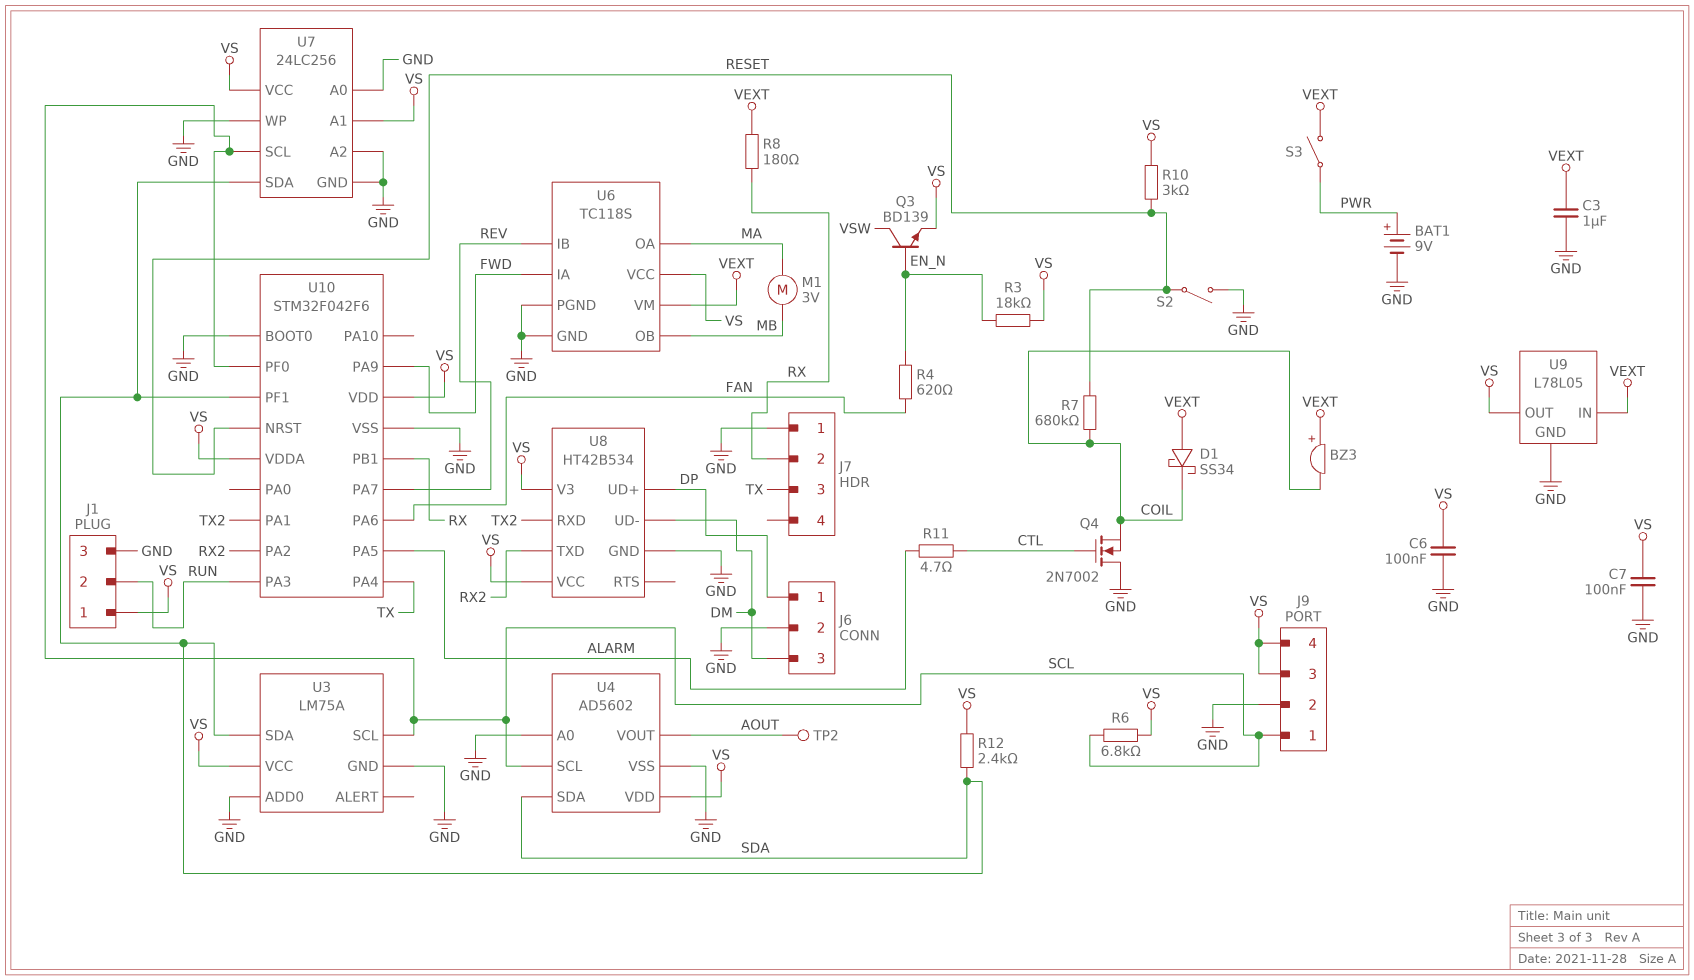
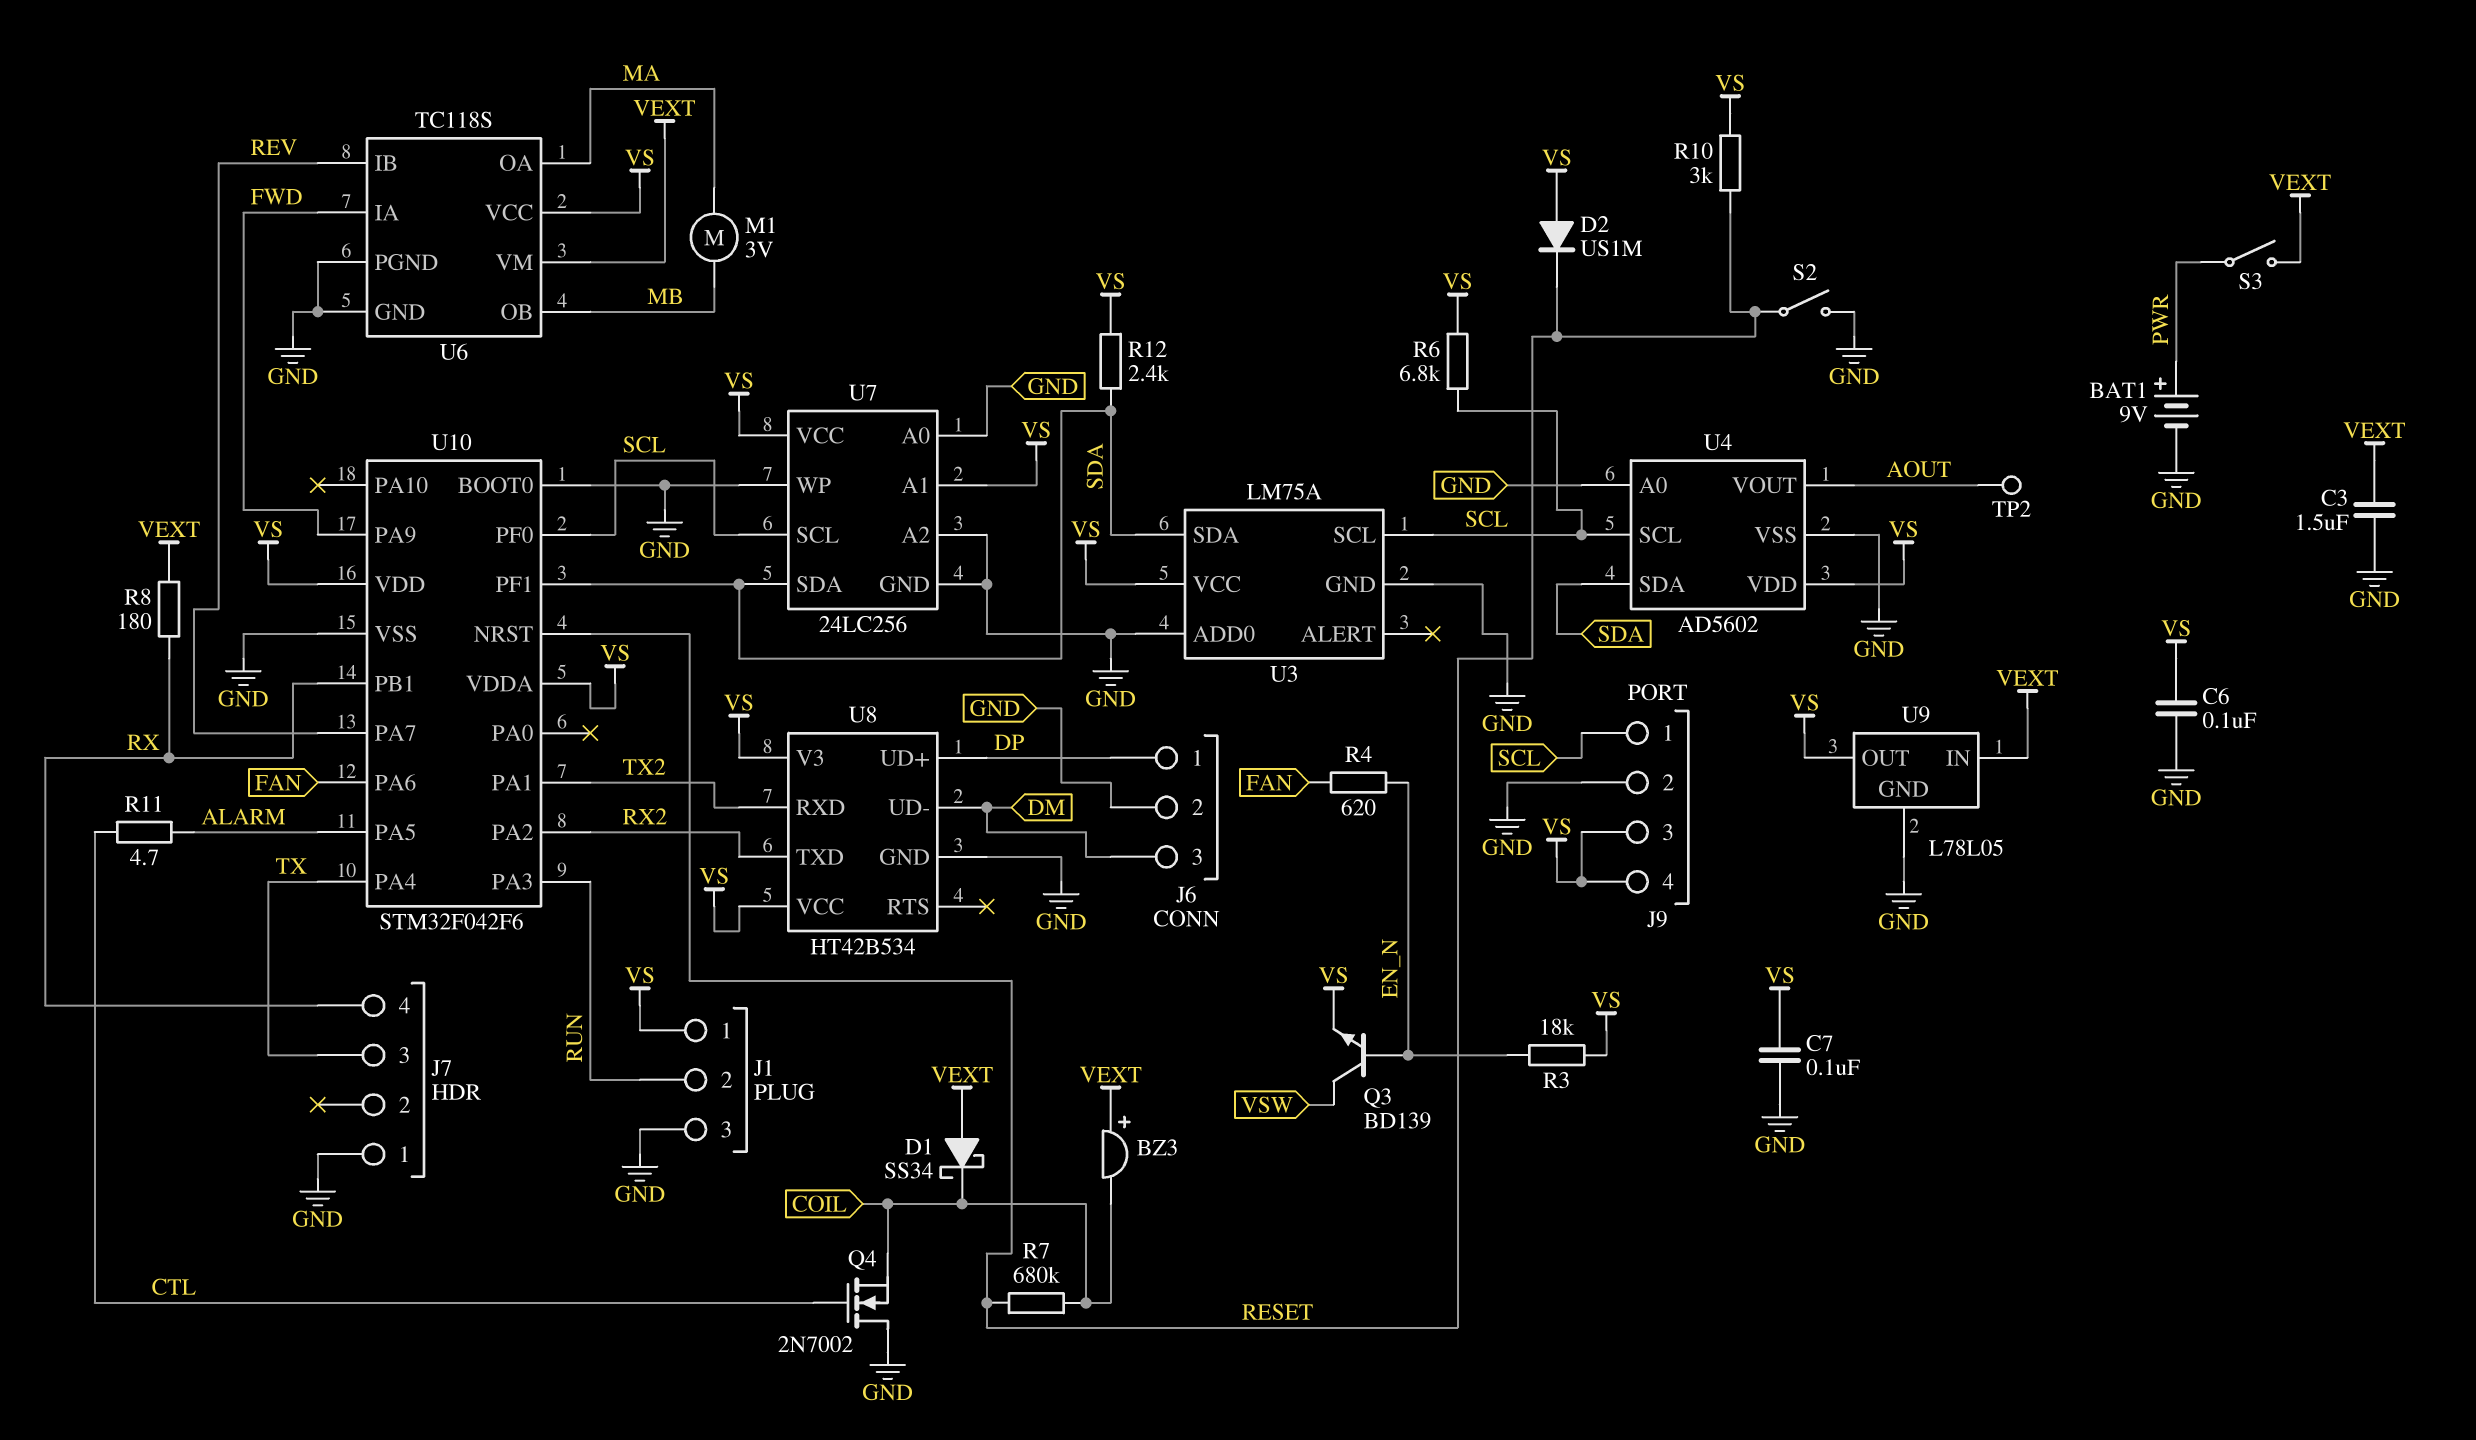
C3: 1uF (GND, VEXT) -> 1.5uF (GND, VEXT)
D2: none -> diode US1M (A VS, K RESET)
J7 pin 2: RX -> none
J7 pin 4: none -> RX

